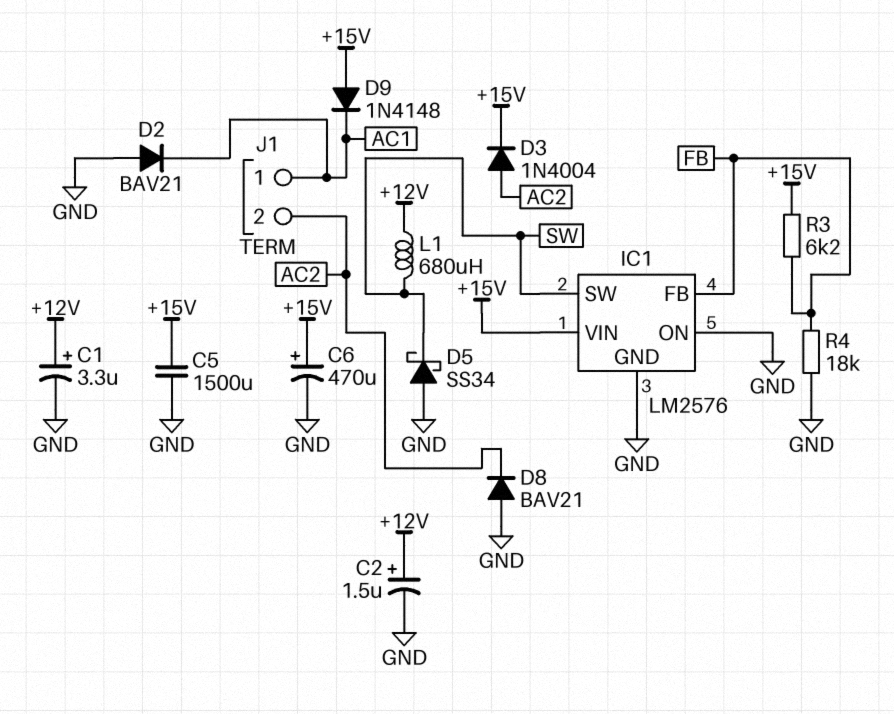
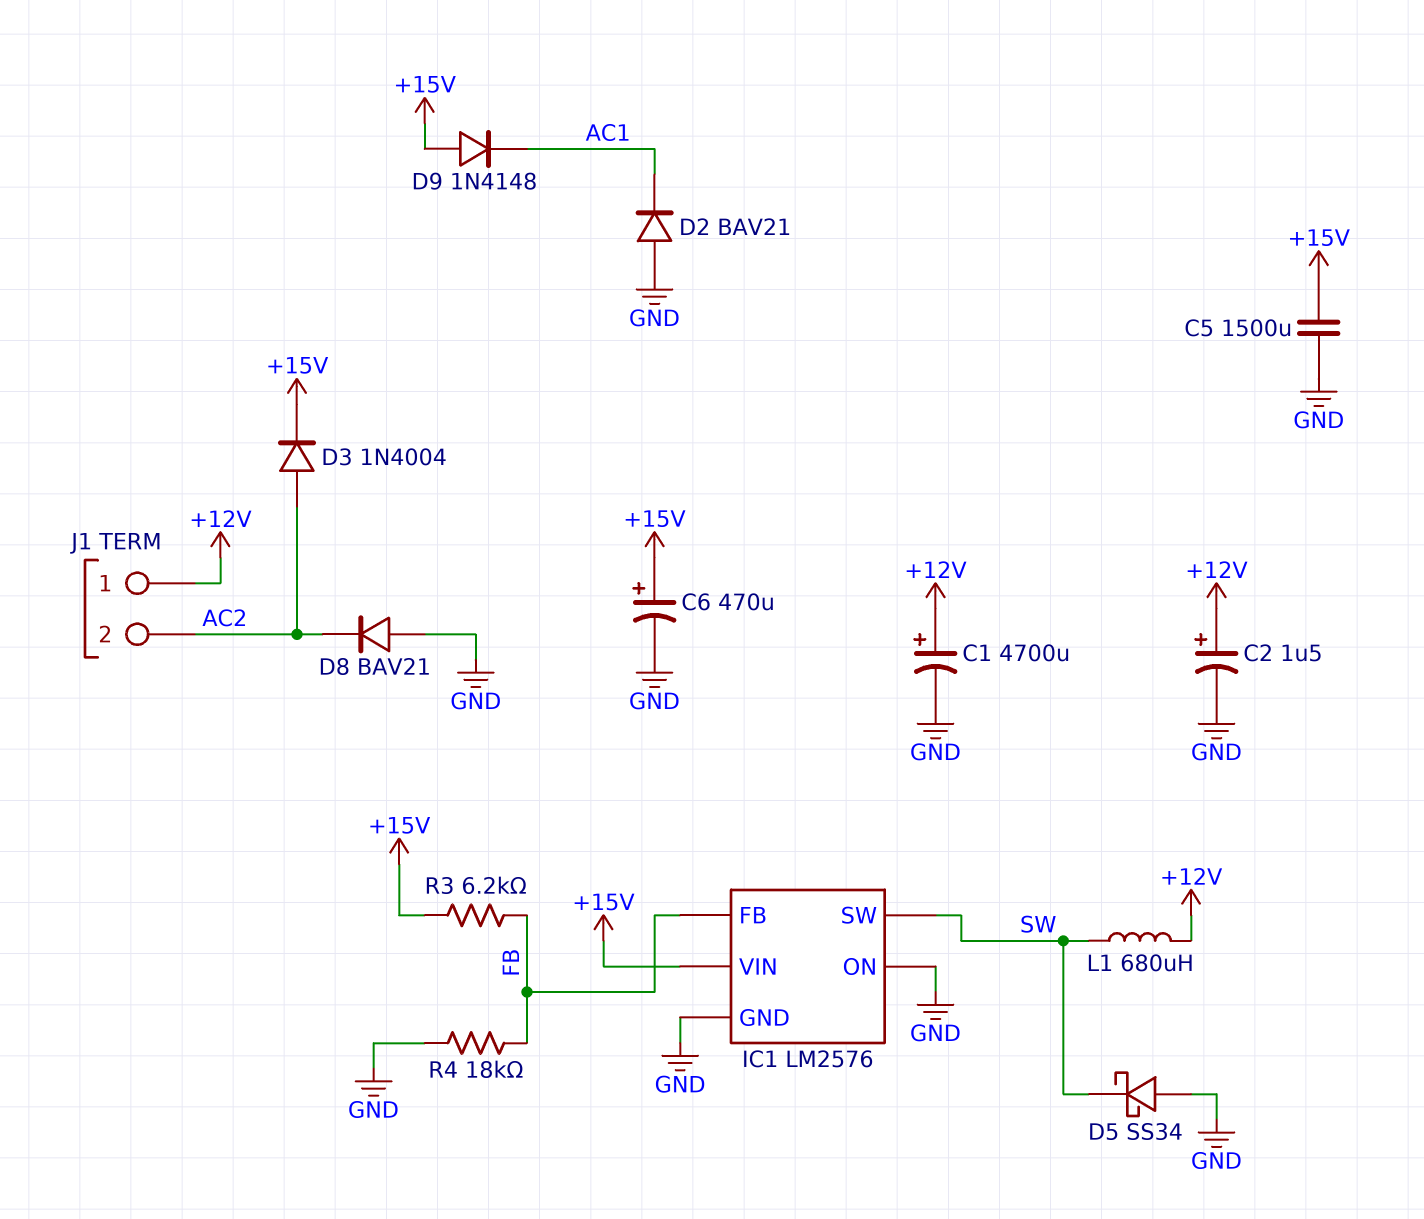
C1: 3.3uF (plus +12V, minus GND) -> 4700uF (plus +12V, minus GND)
J1 pin 1: AC1 -> +12V

